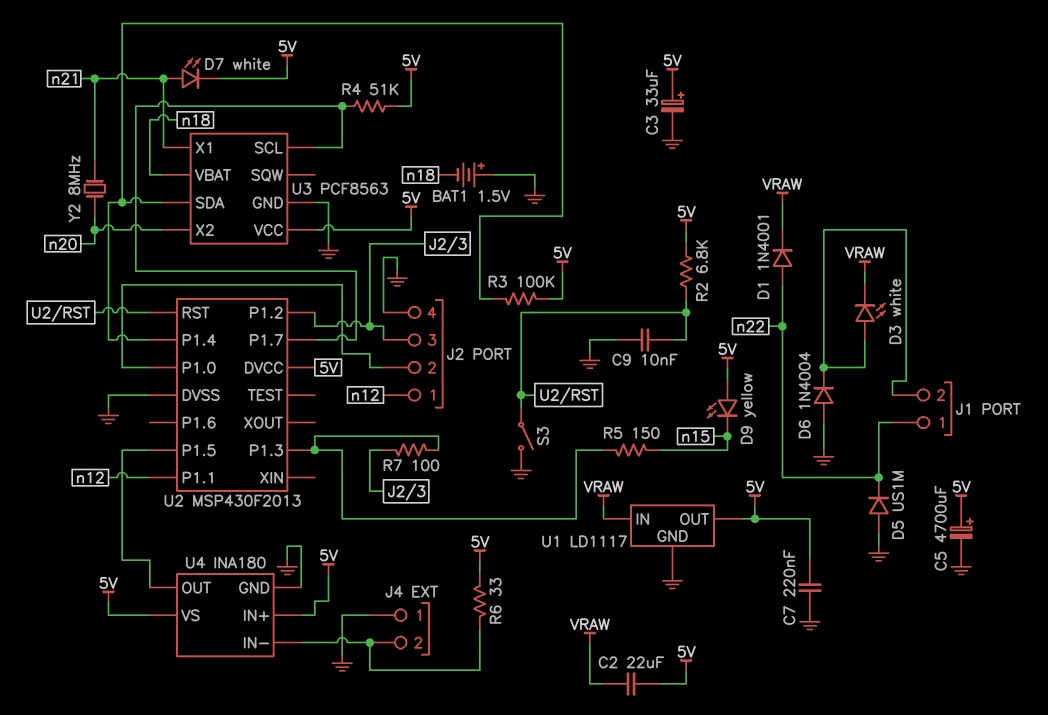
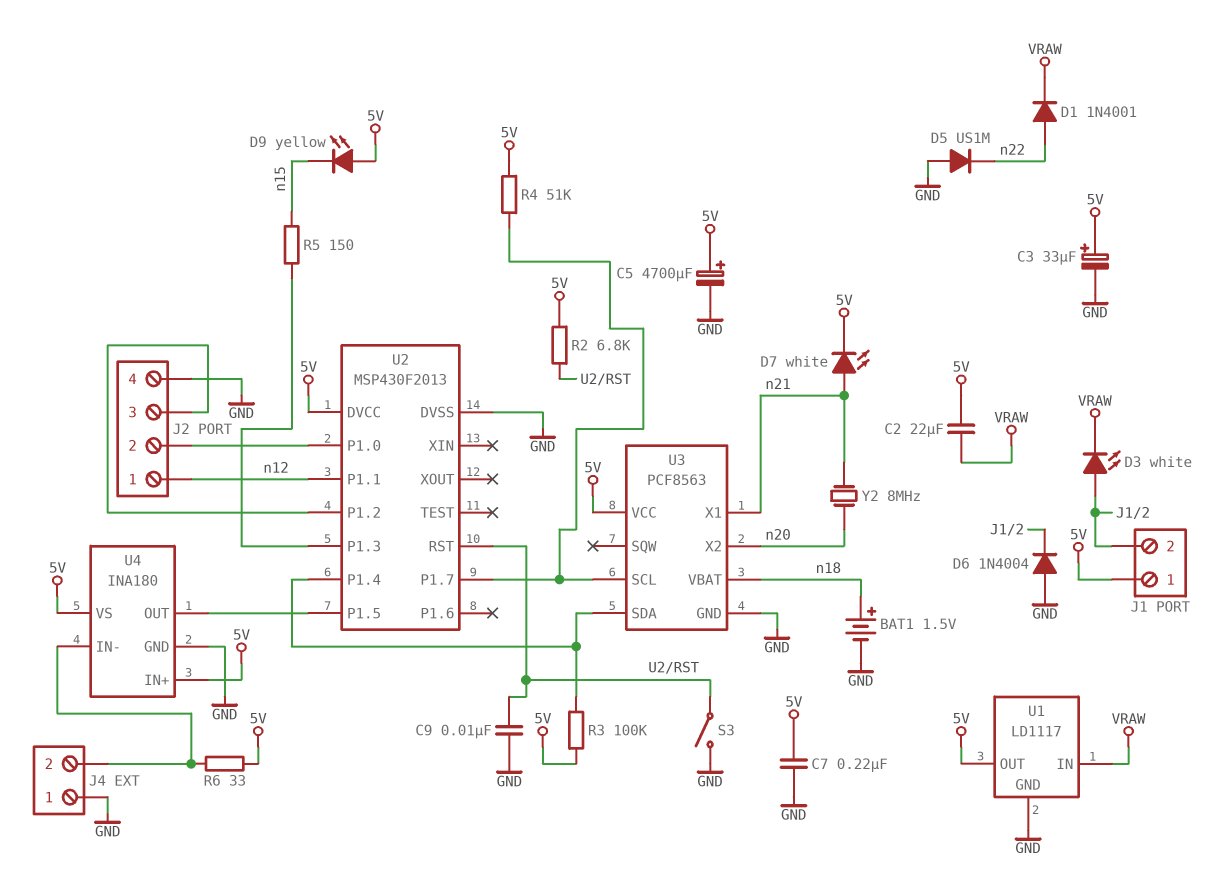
BAT1: 1.5V (plus GND, minus n18) -> 1.5V (plus n18, minus GND)
J1 pin 1: n22 -> 5V
R7: 100 (J2/3, U2/P1.3) -> none

